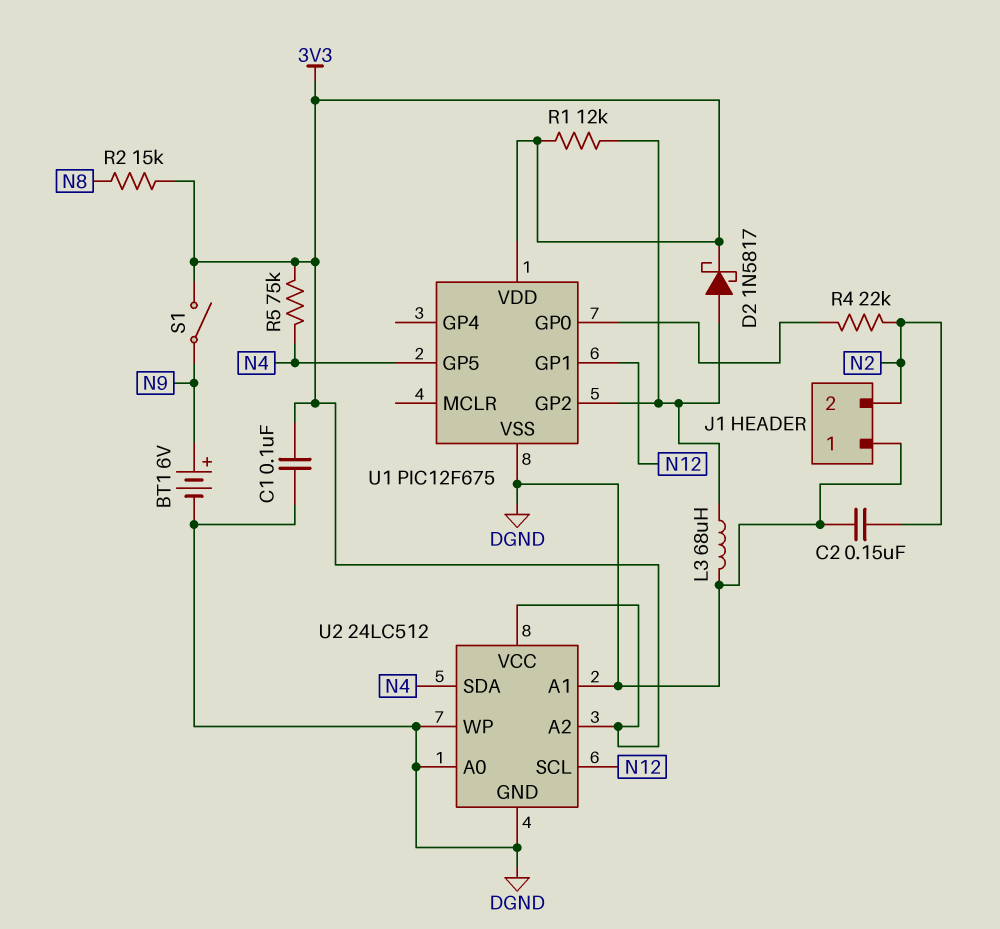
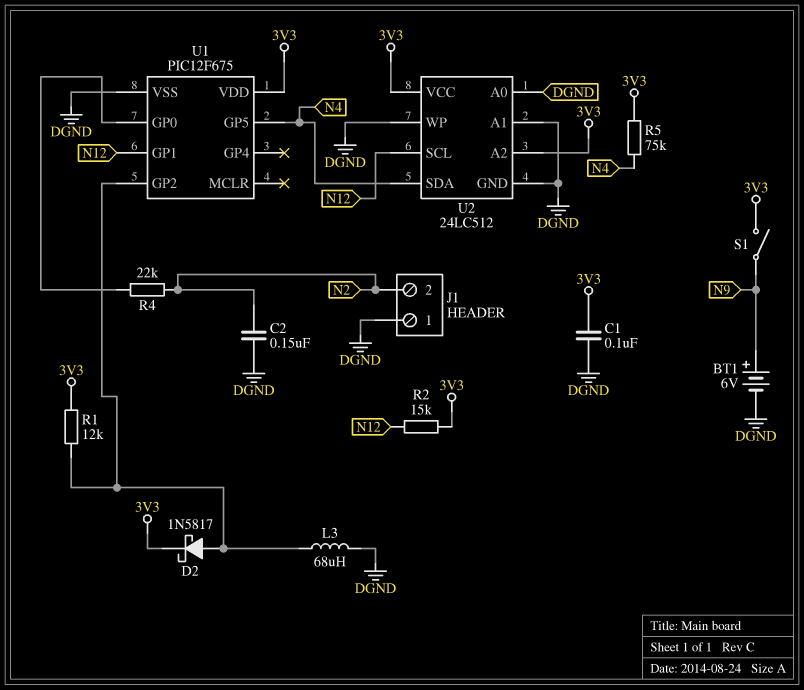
R2: 15k (3V3, N8) -> 15k (3V3, N12)

